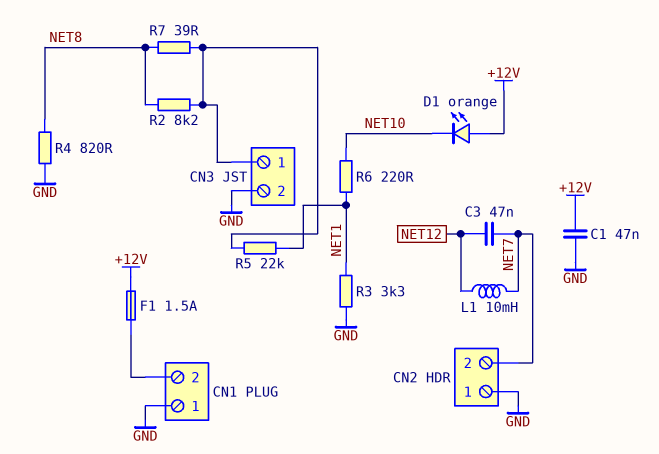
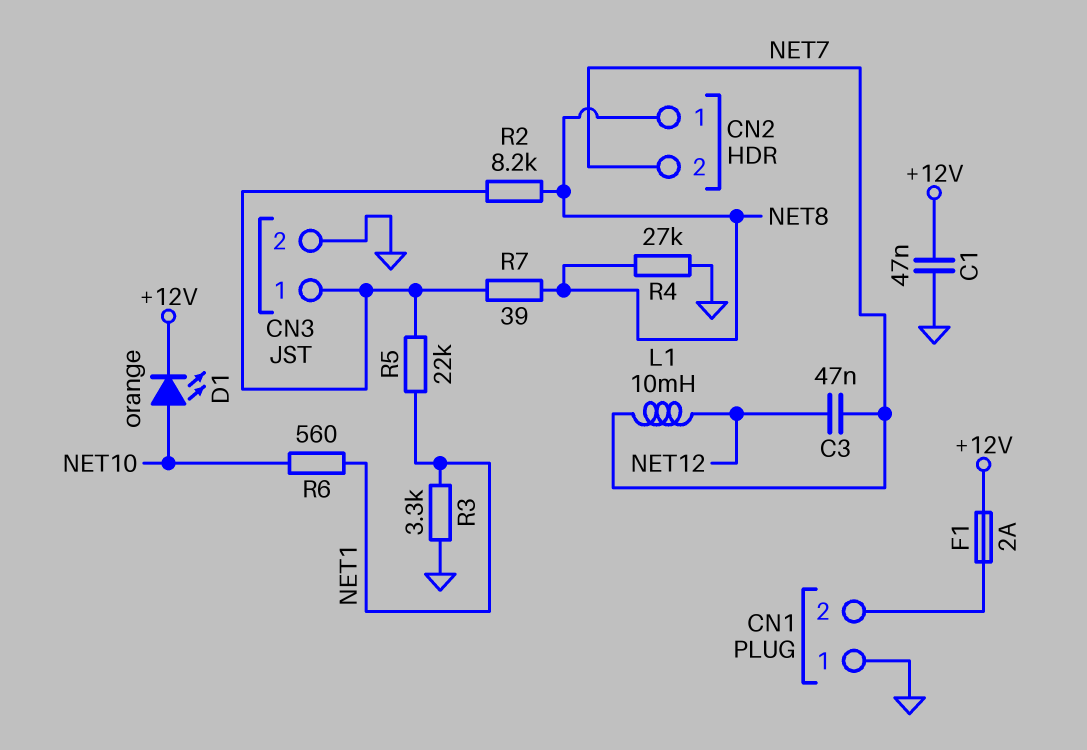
CN2 pin 1: GND -> NET8
D1: LED orange (A +12V, K NET10) -> LED orange (A NET10, K +12V)
F1: 1.5A (+12V, CN1/2) -> 2A (+12V, CN1/2)
R4: 820 (GND, NET8) -> 27k (GND, NET8)
R6: 220 (NET1, NET10) -> 560 (NET1, NET10)

